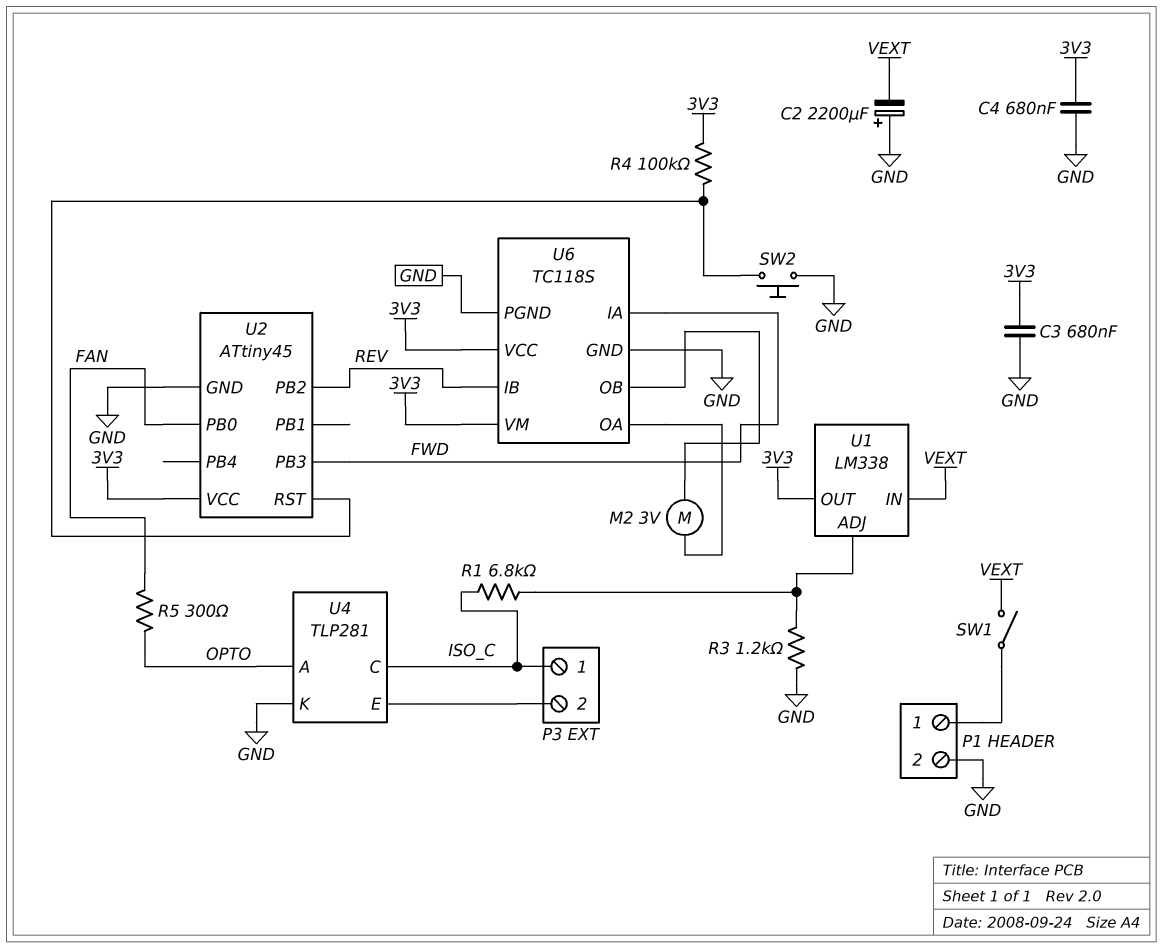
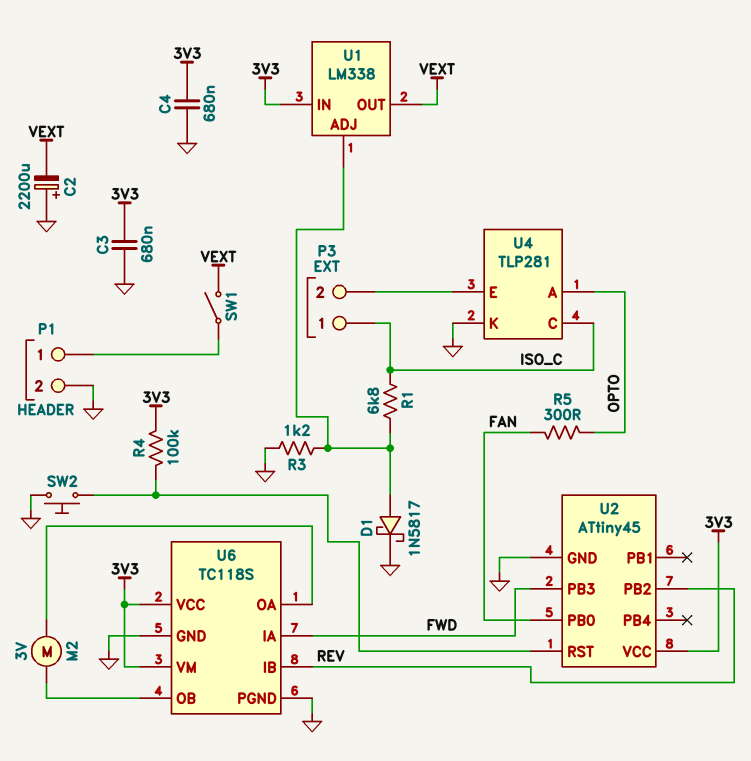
D1: none -> schottky 1N5817 (A U1/ADJ, K GND)
U1 pin IN: VEXT -> 3V3
U1 pin OUT: 3V3 -> VEXT

